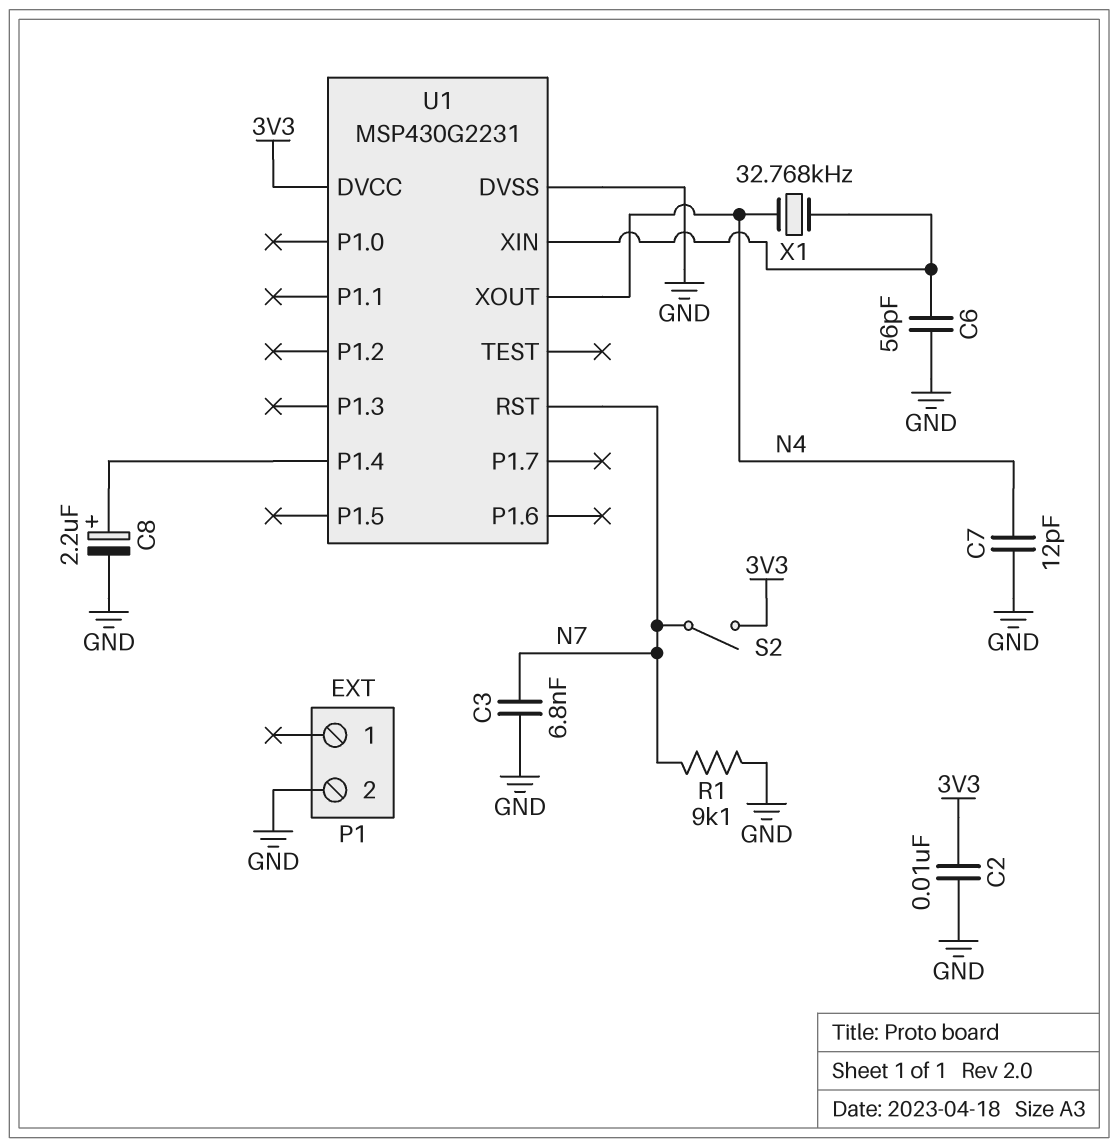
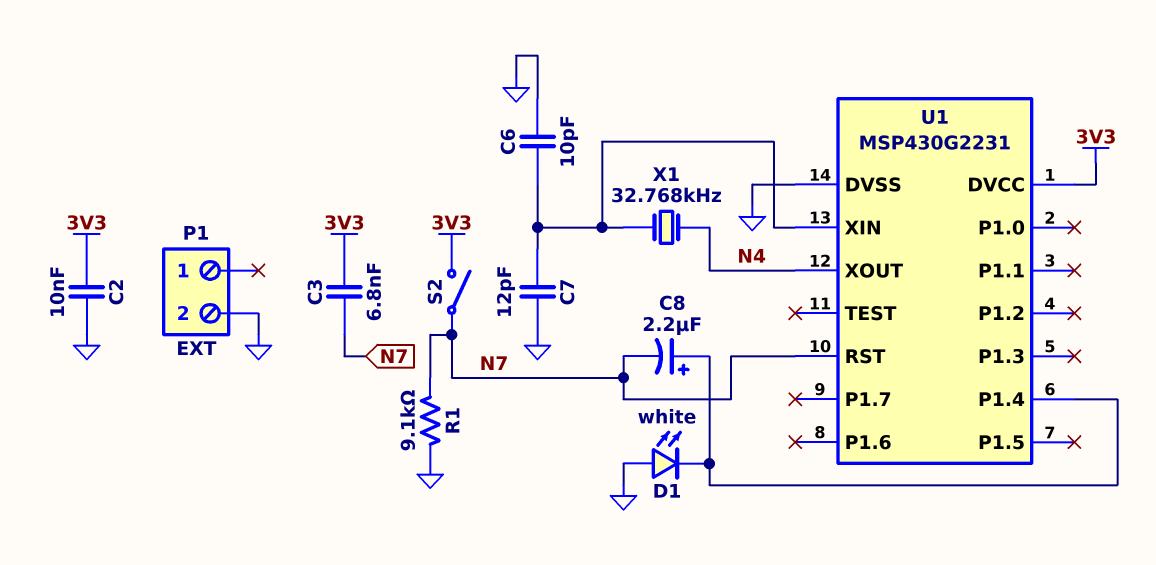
C3: 6.8nF (GND, N7) -> 6.8nF (3V3, N7)
C6: 56pF (GND, U1/XIN) -> 10pF (GND, U1/XIN)
C7: 12pF (GND, N4) -> 12pF (GND, U1/XIN)
C8: 2.2uF (plus U1/P1.4, minus GND) -> 2.2uF (plus U1/P1.4, minus N7)
D1: none -> LED white (A GND, K U1/P1.4)

